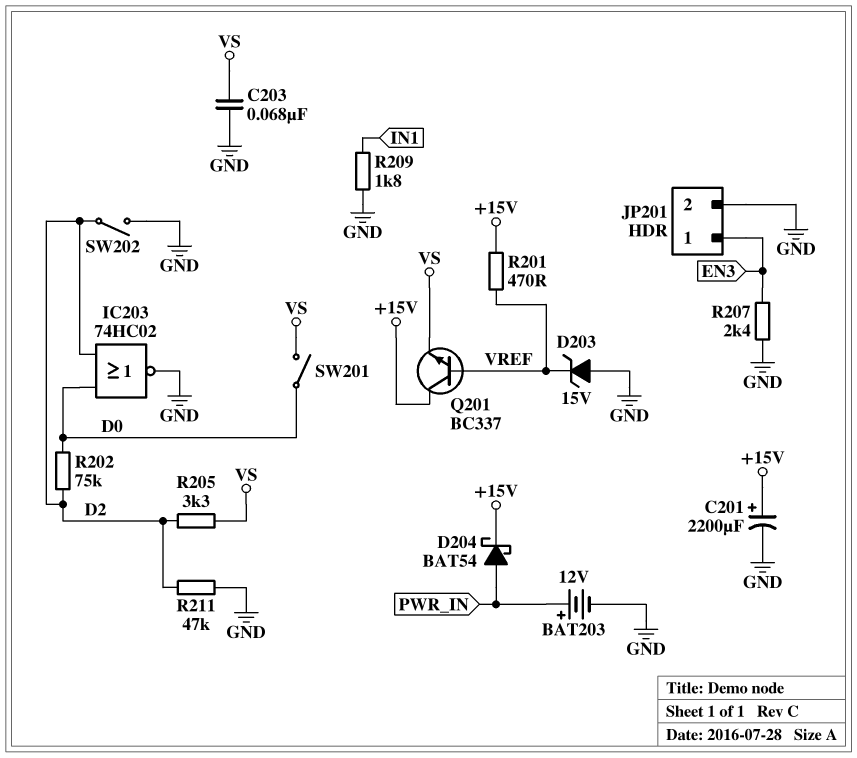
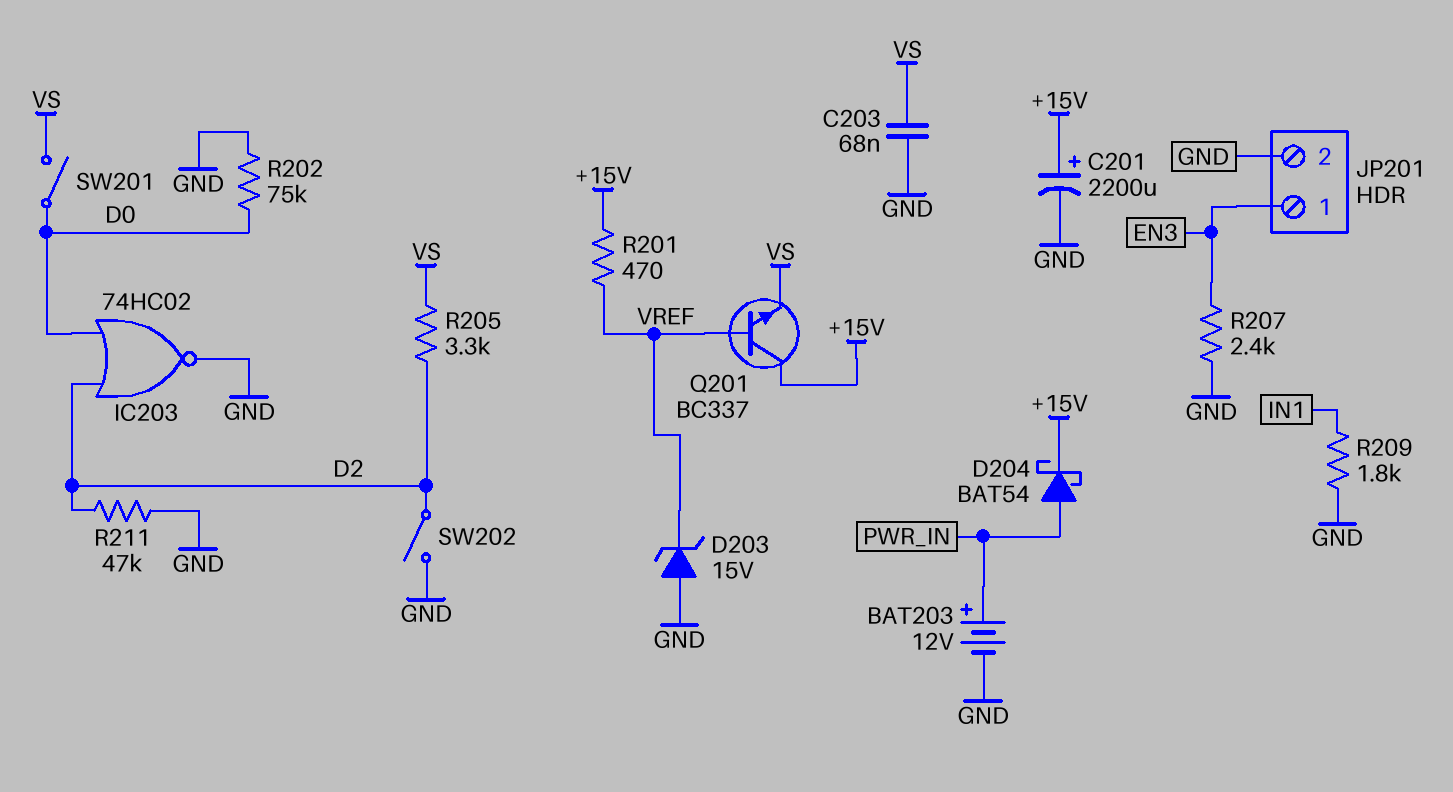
R202: 75k (D0, D2) -> 75k (D0, GND)

